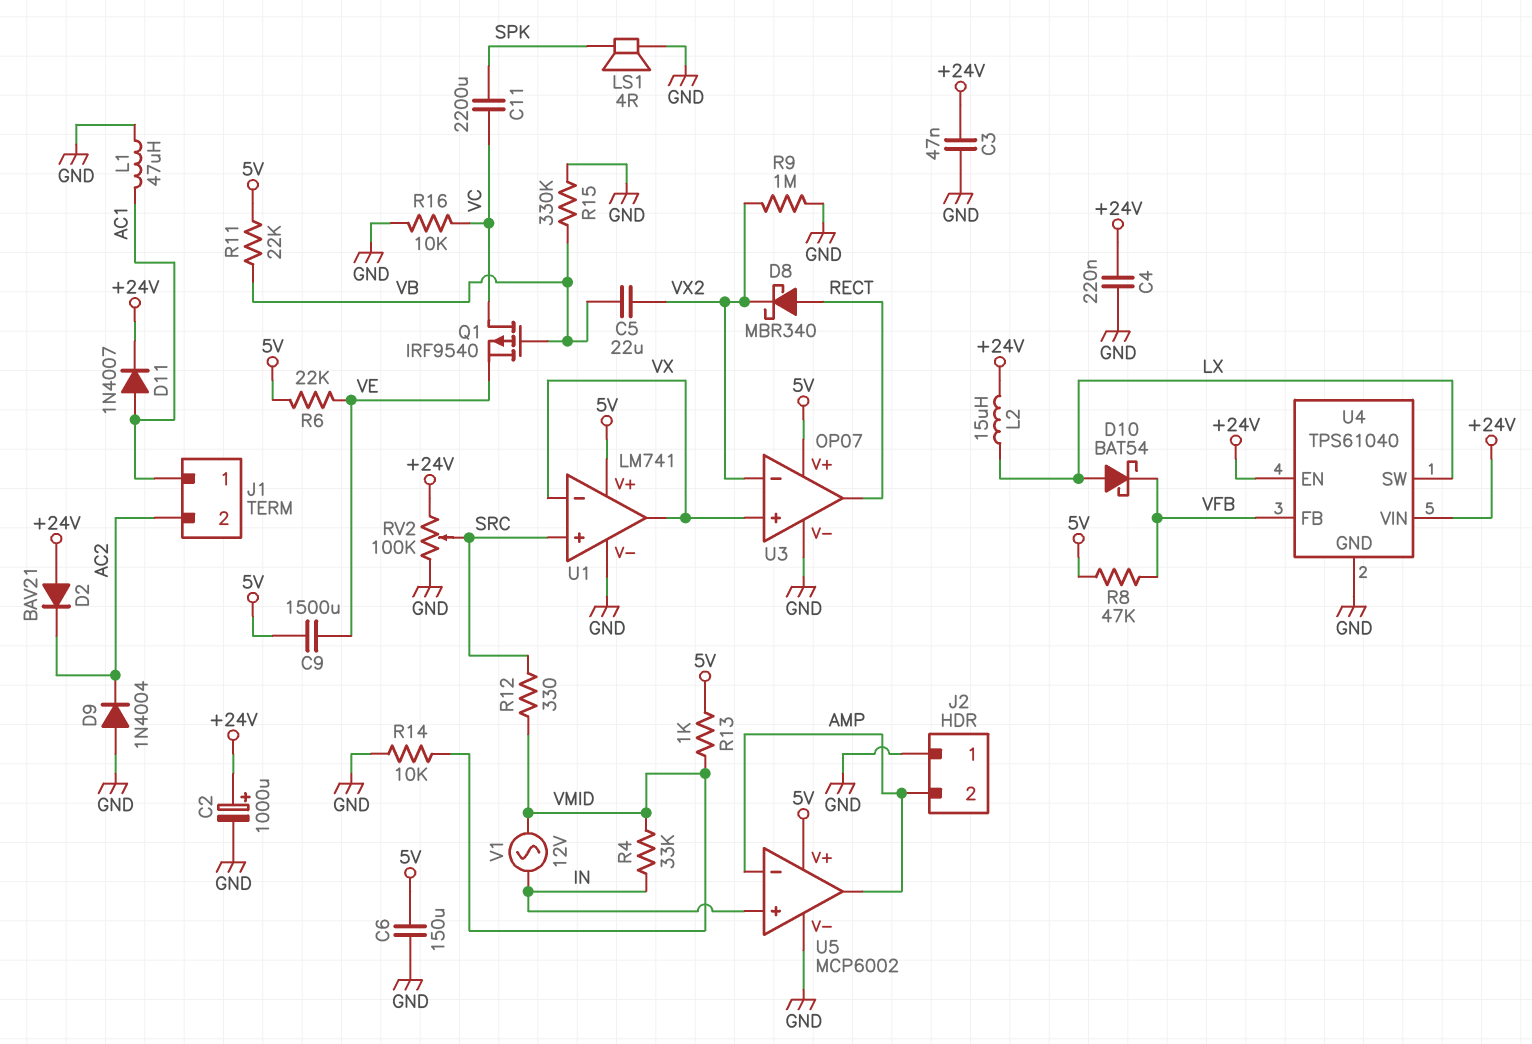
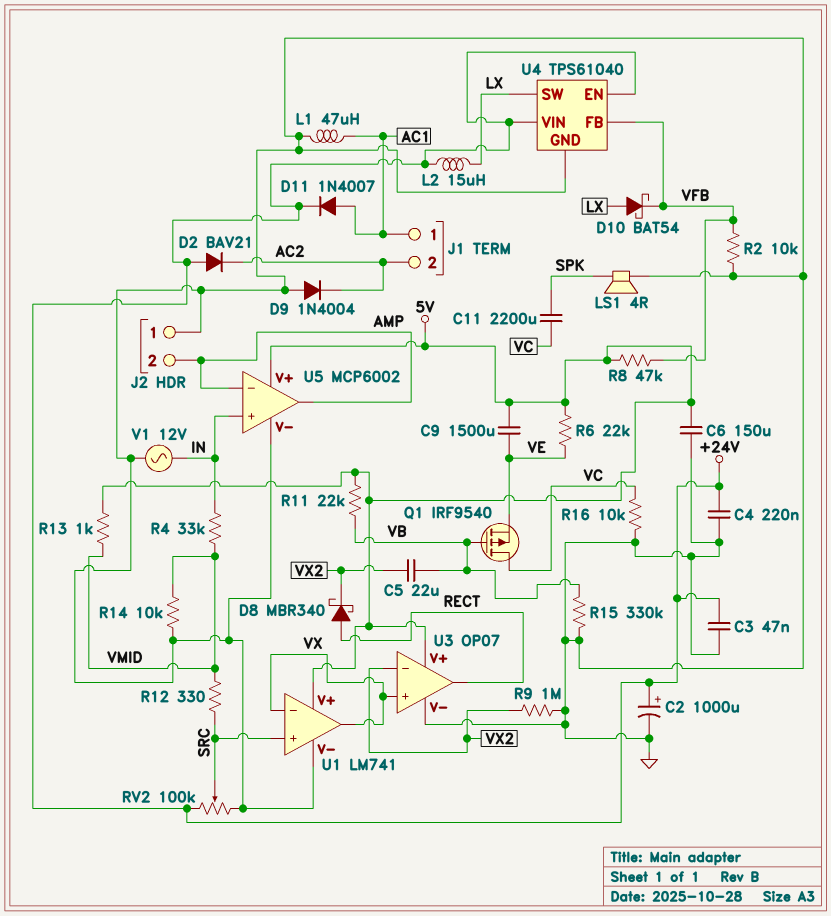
R2: none -> 10k (GND, VFB)
V1: AC 12V (IN, VMID) -> AC 12V (GND, IN)

